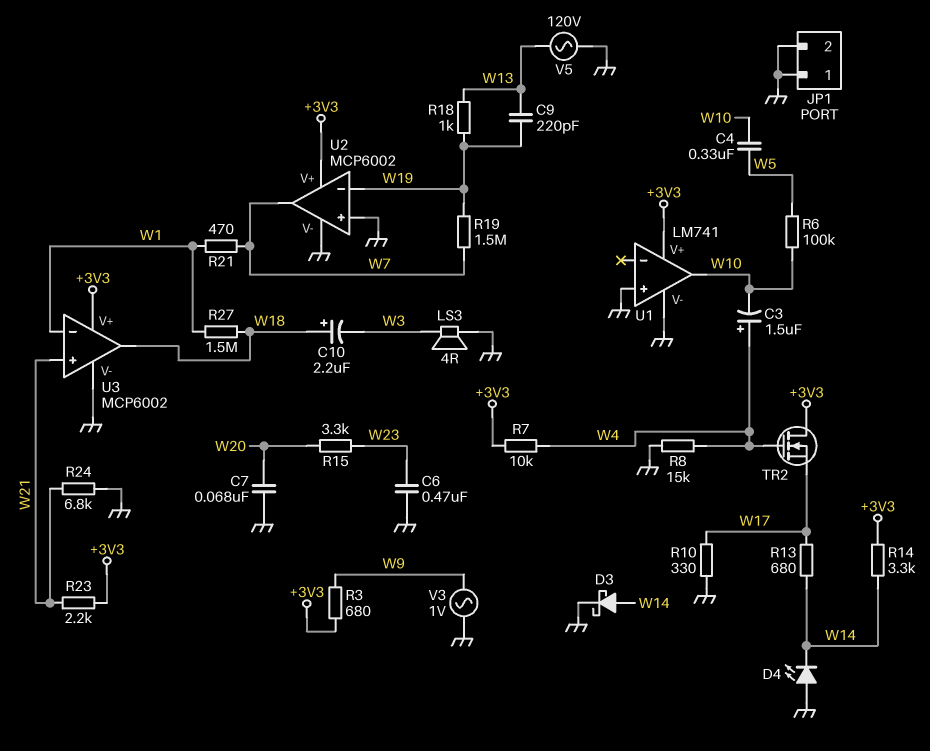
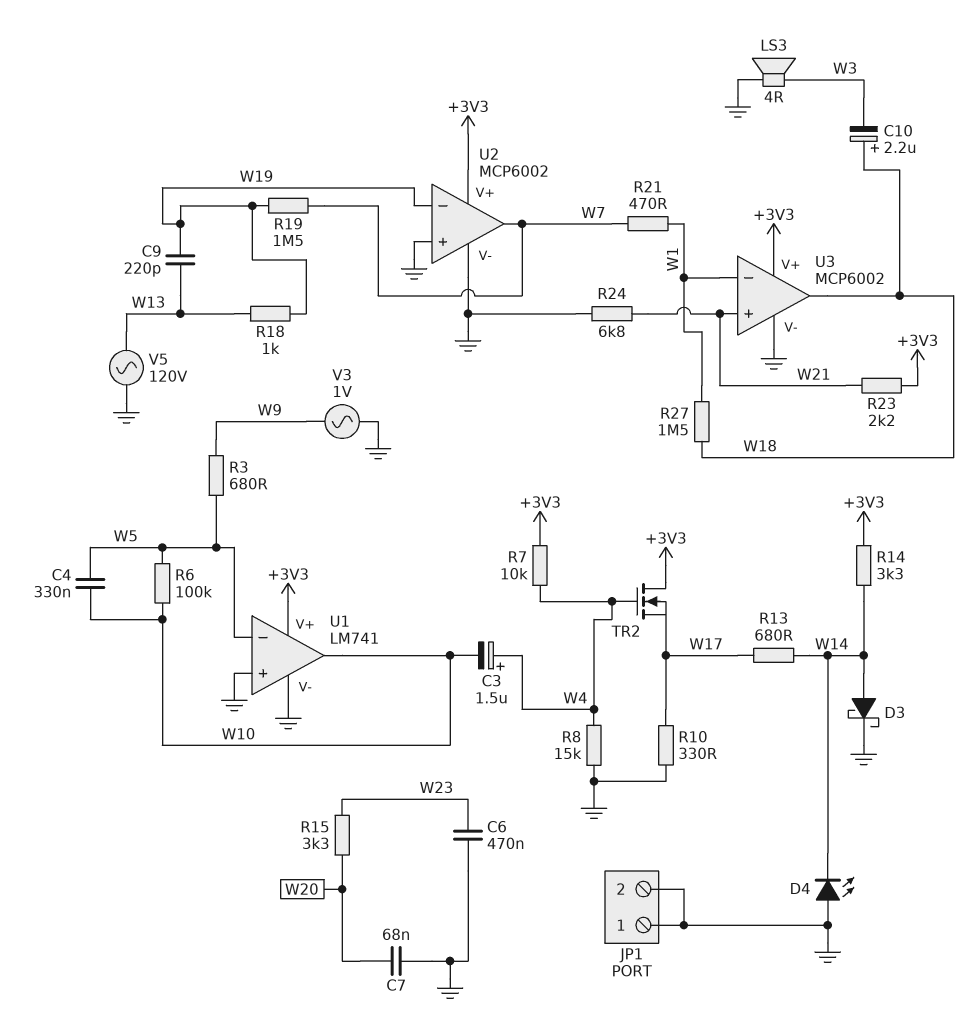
R3: 680 (+3V3, W9) -> 680 (W5, W9)
U1 pin in-: none -> W5

